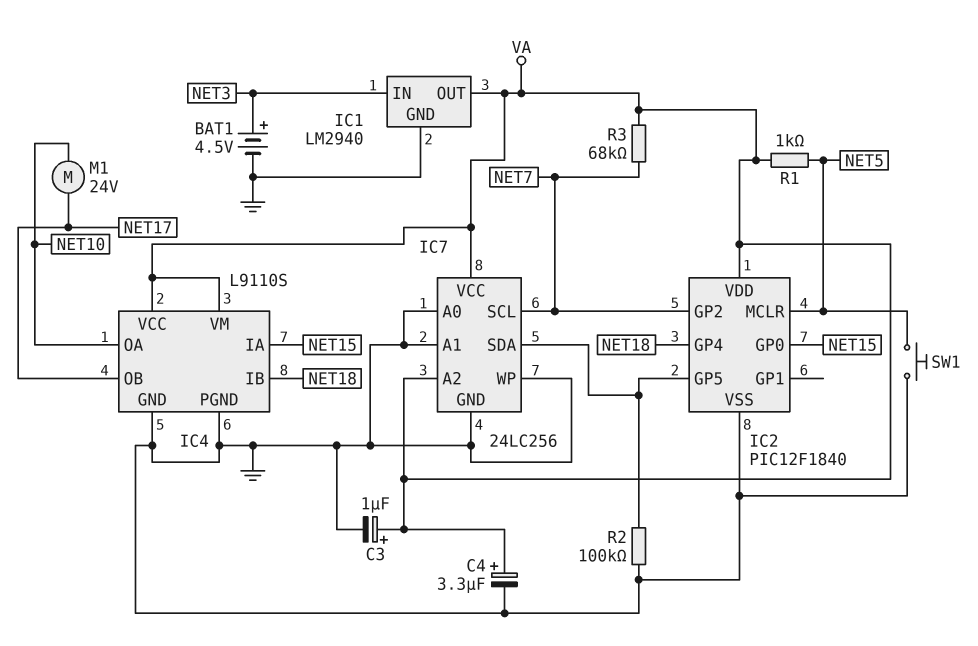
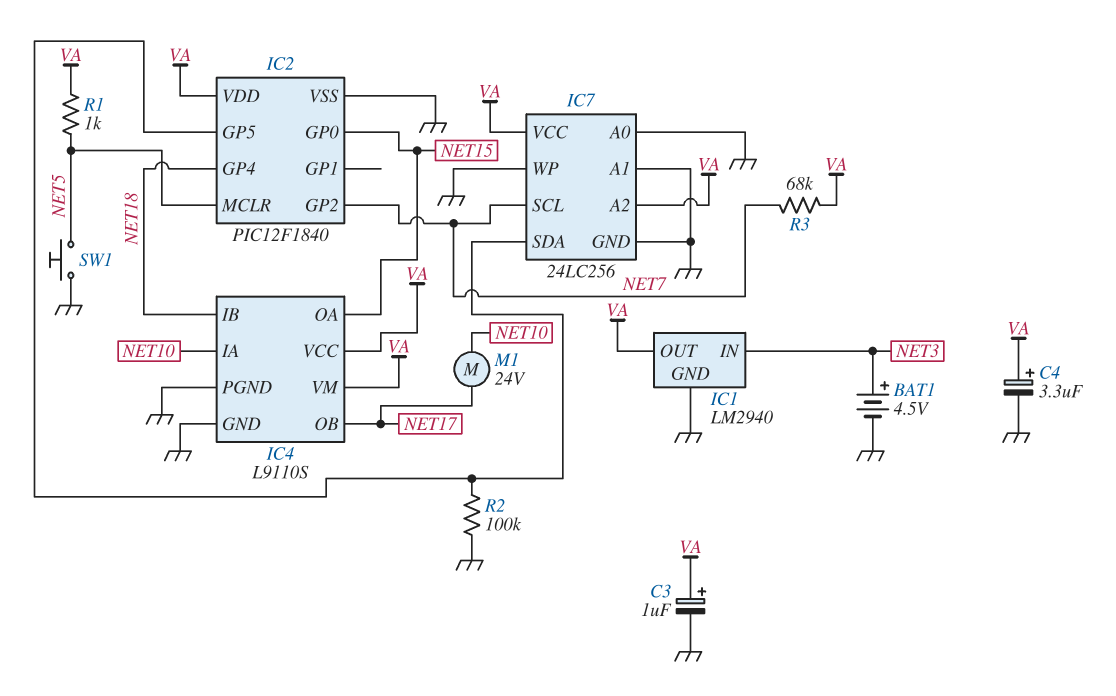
IC4 pin IA: NET15 -> NET10
IC4 pin OA: NET10 -> NET15

